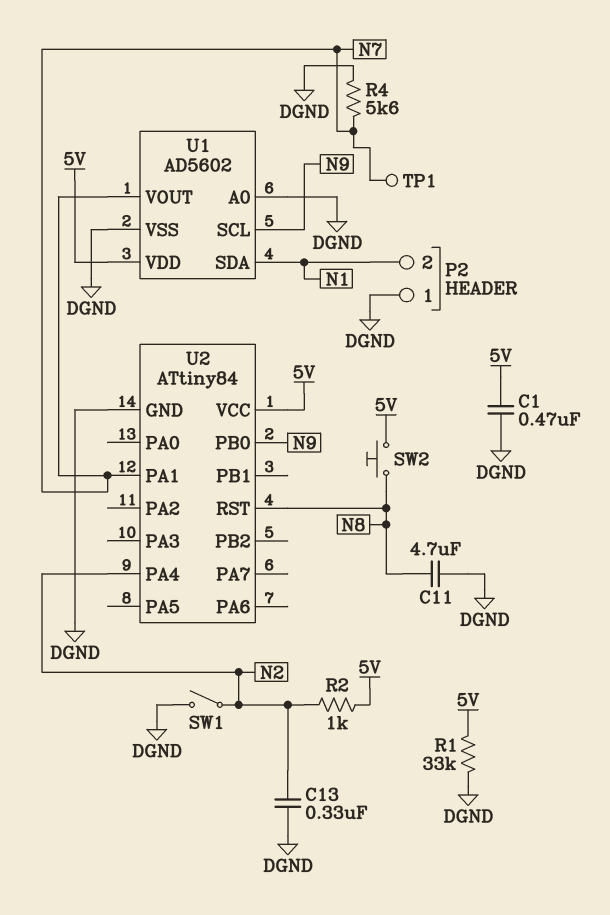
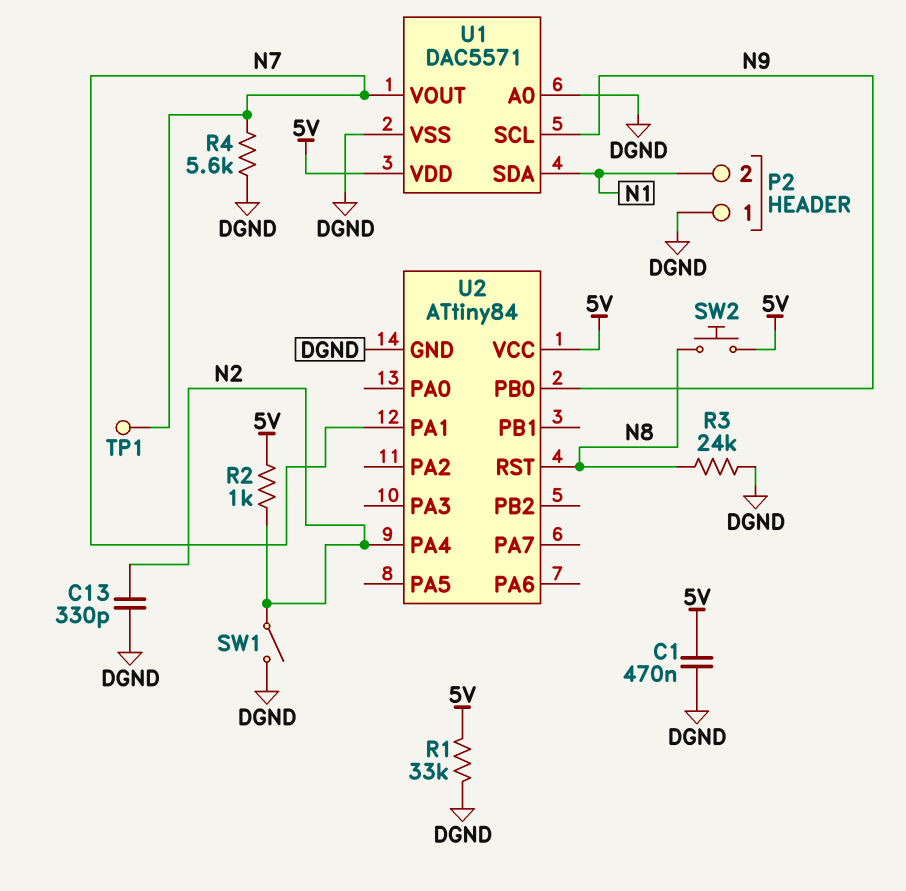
C11: 4.7uF (DGND, N8) -> none
C13: 330nF (DGND, N2) -> 330pF (DGND, N2)
R3: none -> 24k (DGND, N8)
U1: AD5602 -> DAC5571

